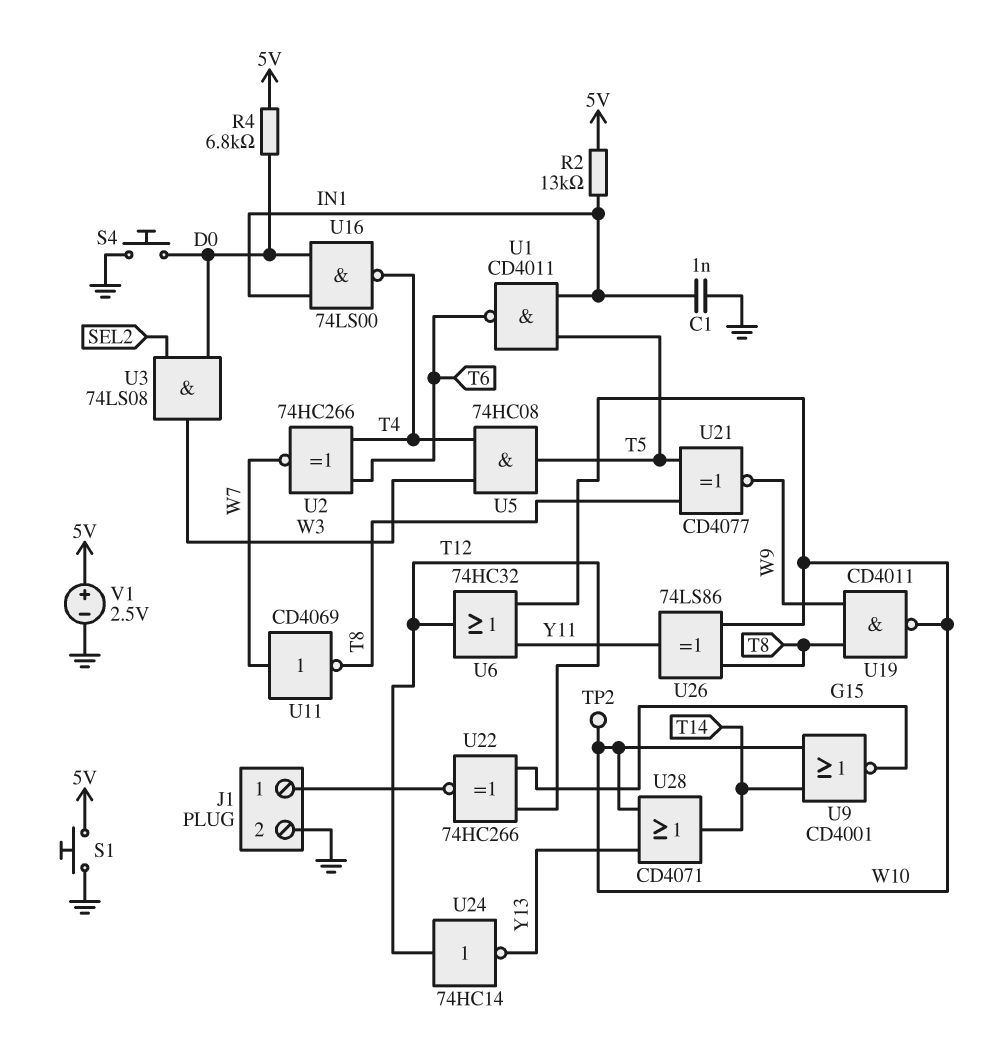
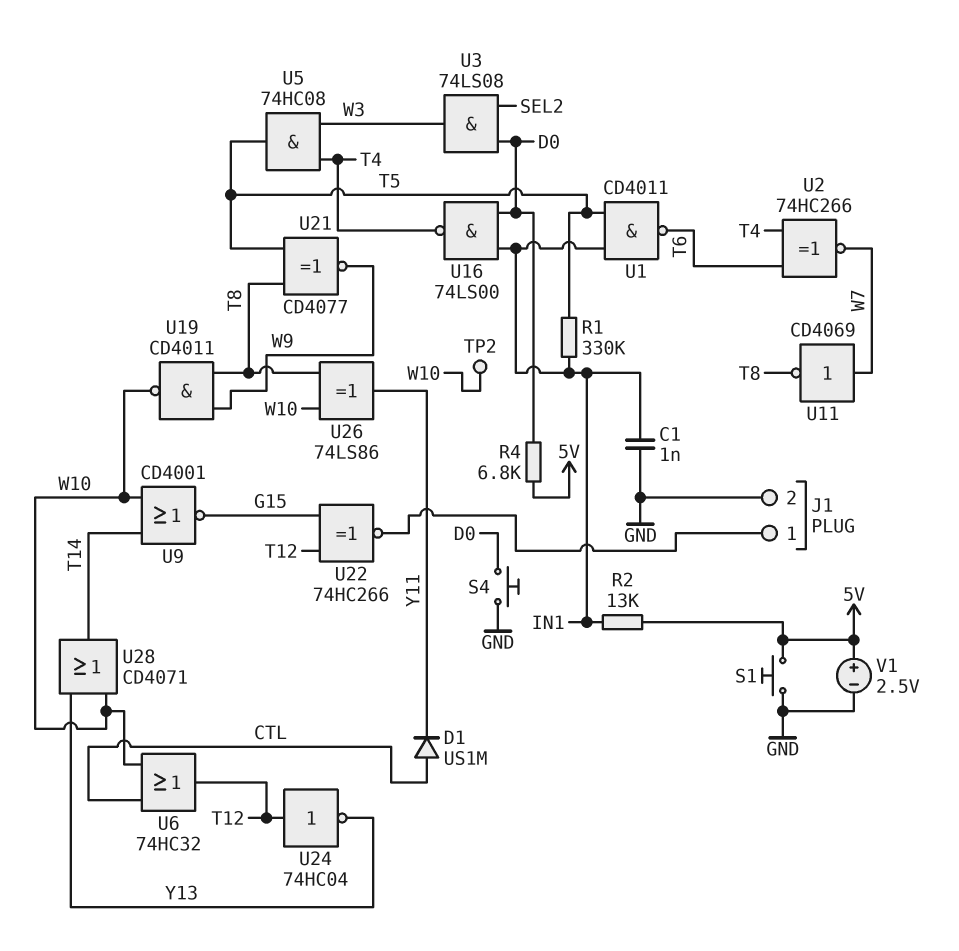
D1: none -> diode US1M (A CTL, K Y11)
R1: none -> 330k (IN1, T5)
U6: OR 74HC32 (in W10, in Y11, out T12) -> OR 74HC32 (in CTL, in W10, out T12)
U24: NOT 74HC14 (in T12, out Y13) -> NOT 74HC04 (in T12, out Y13)

